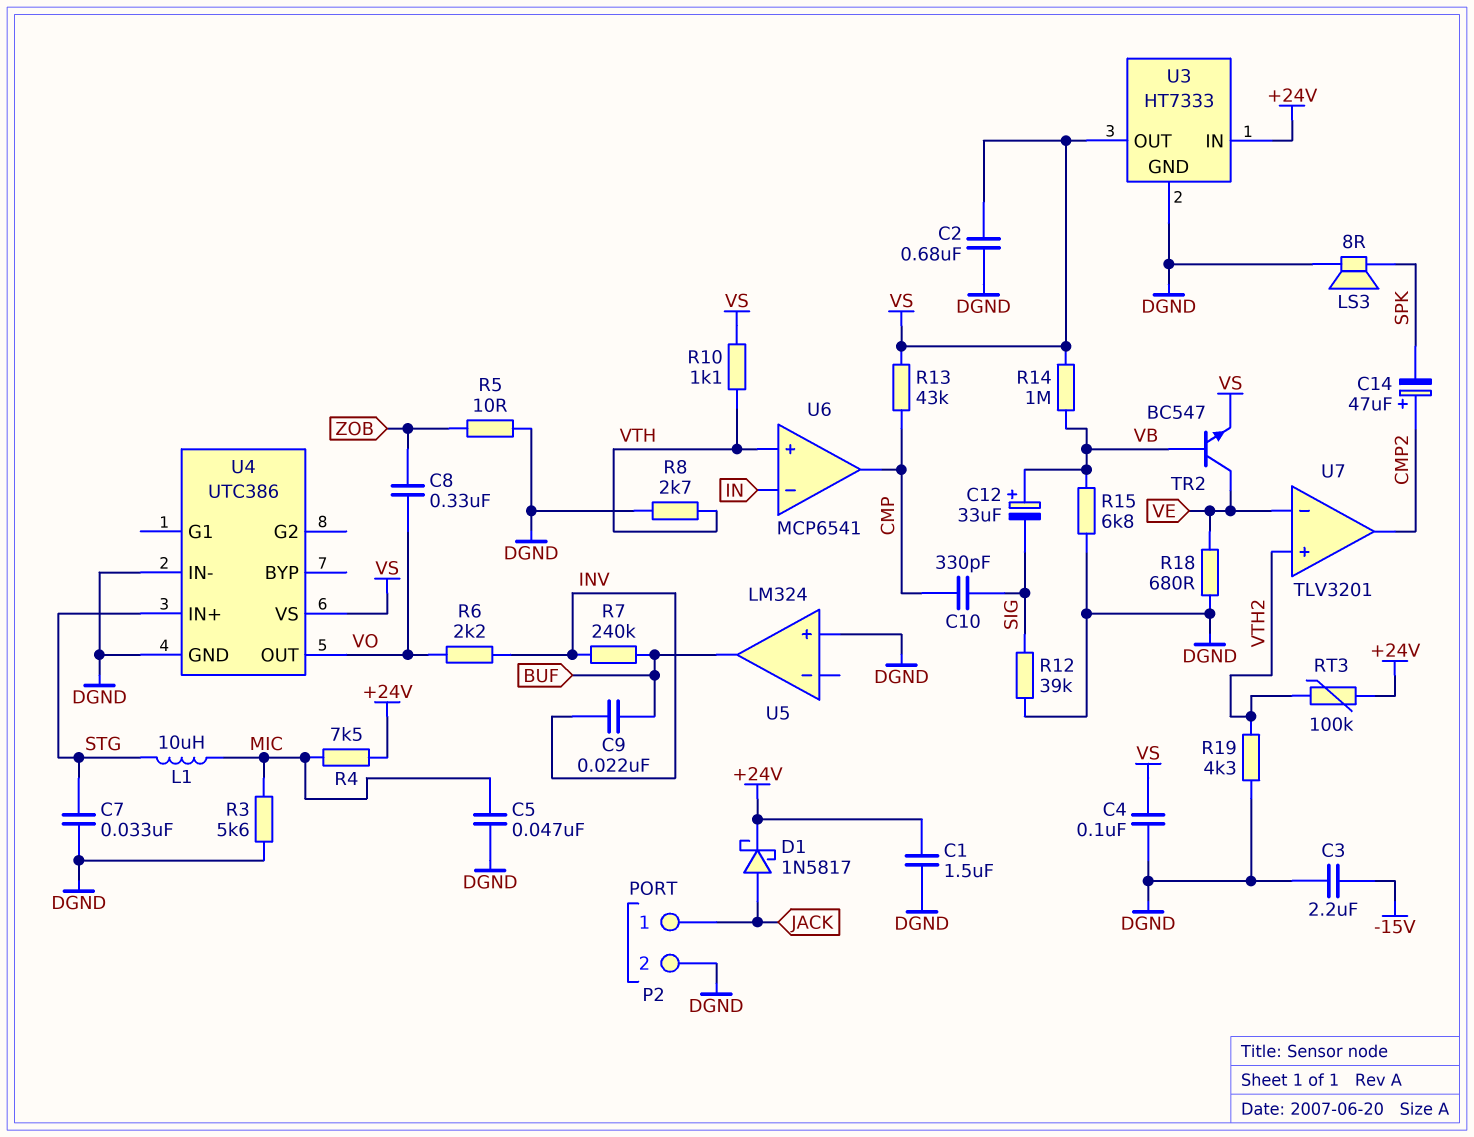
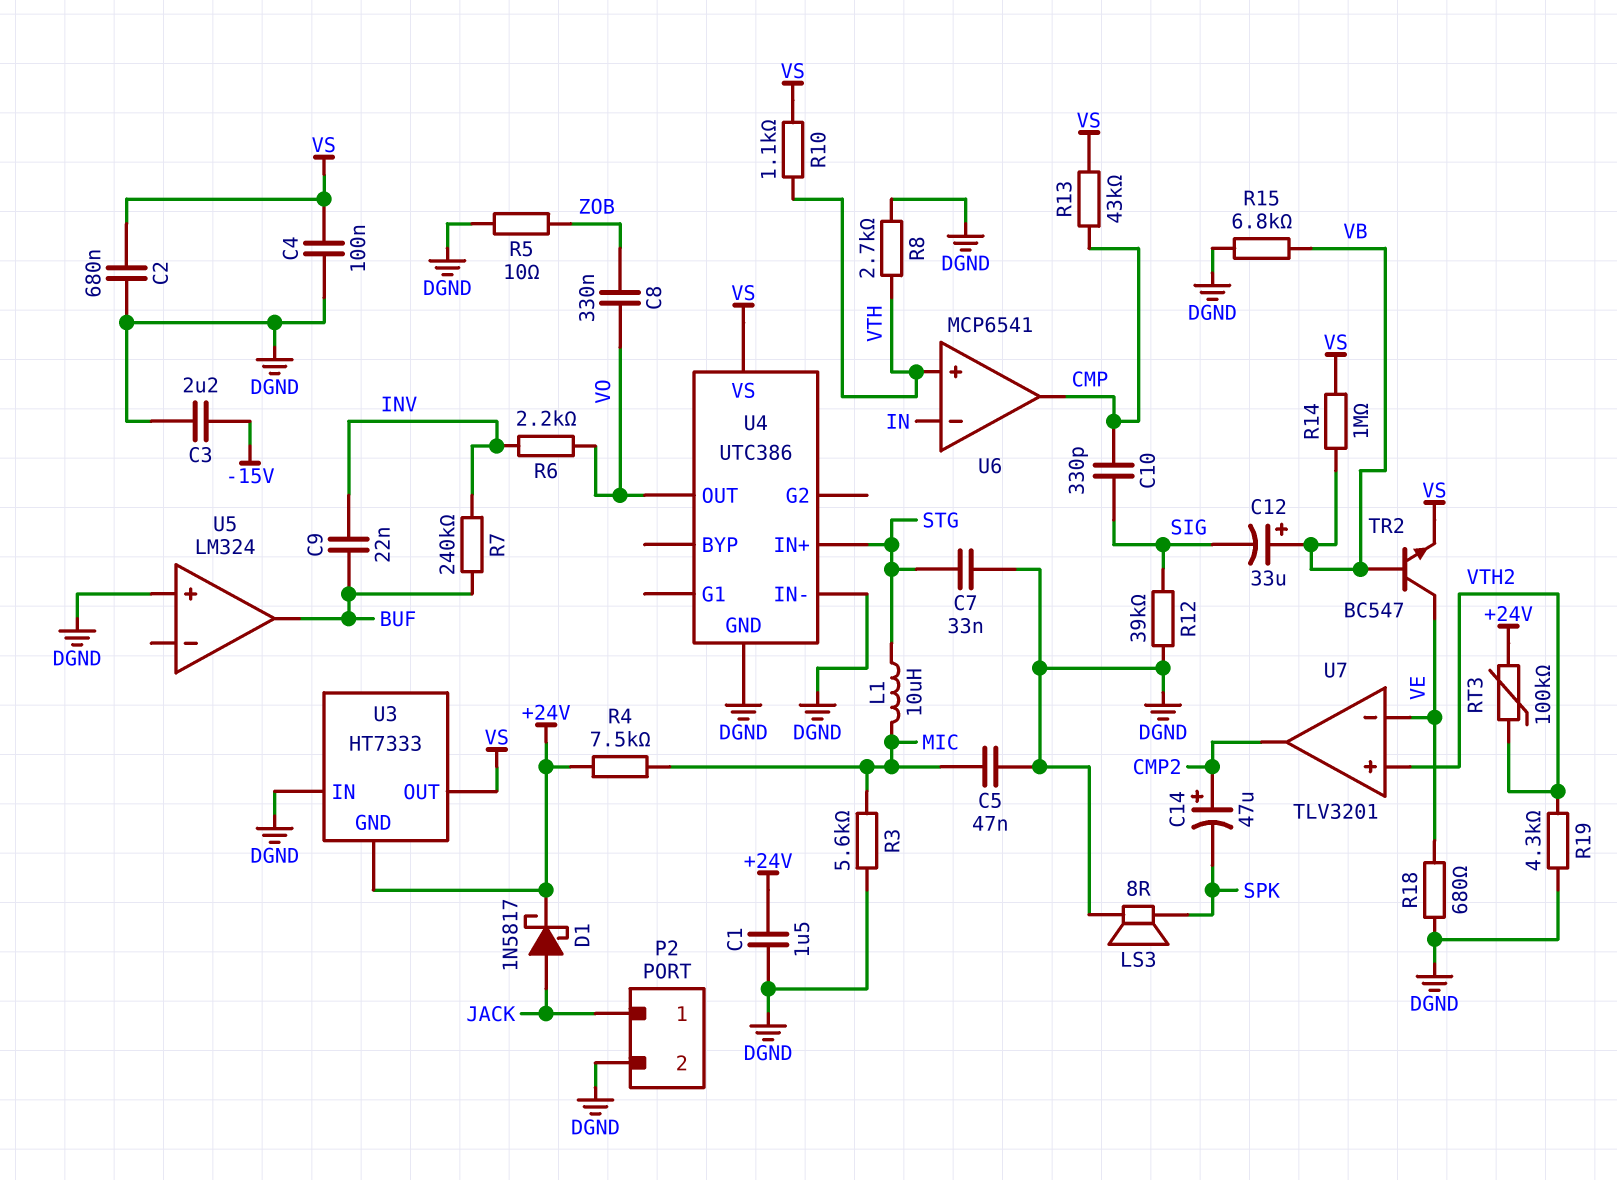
U3 pin GND: DGND -> +24V
U3 pin IN: +24V -> DGND

